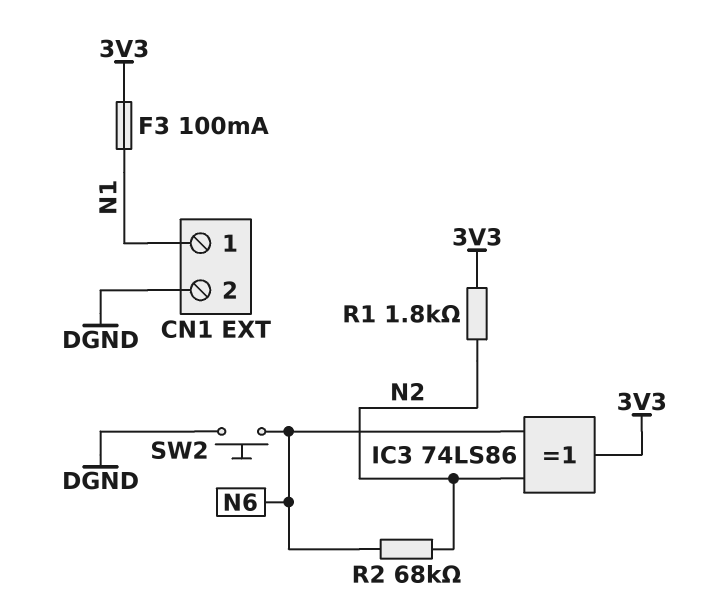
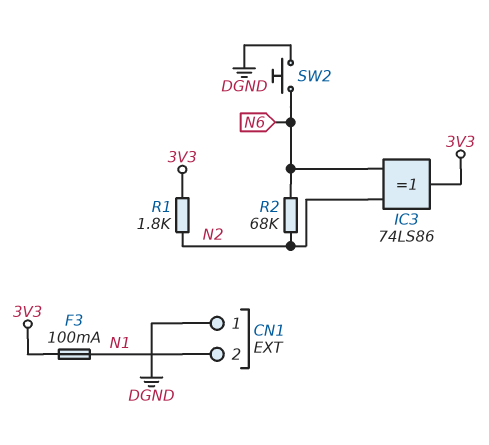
CN1 pin 1: N1 -> DGND
CN1 pin 2: DGND -> N1

